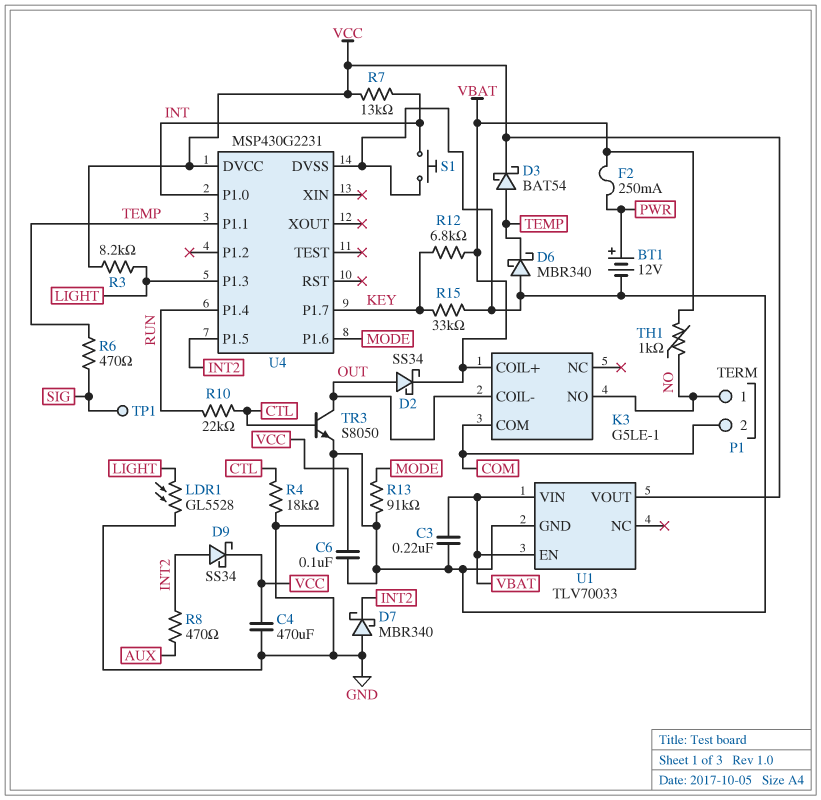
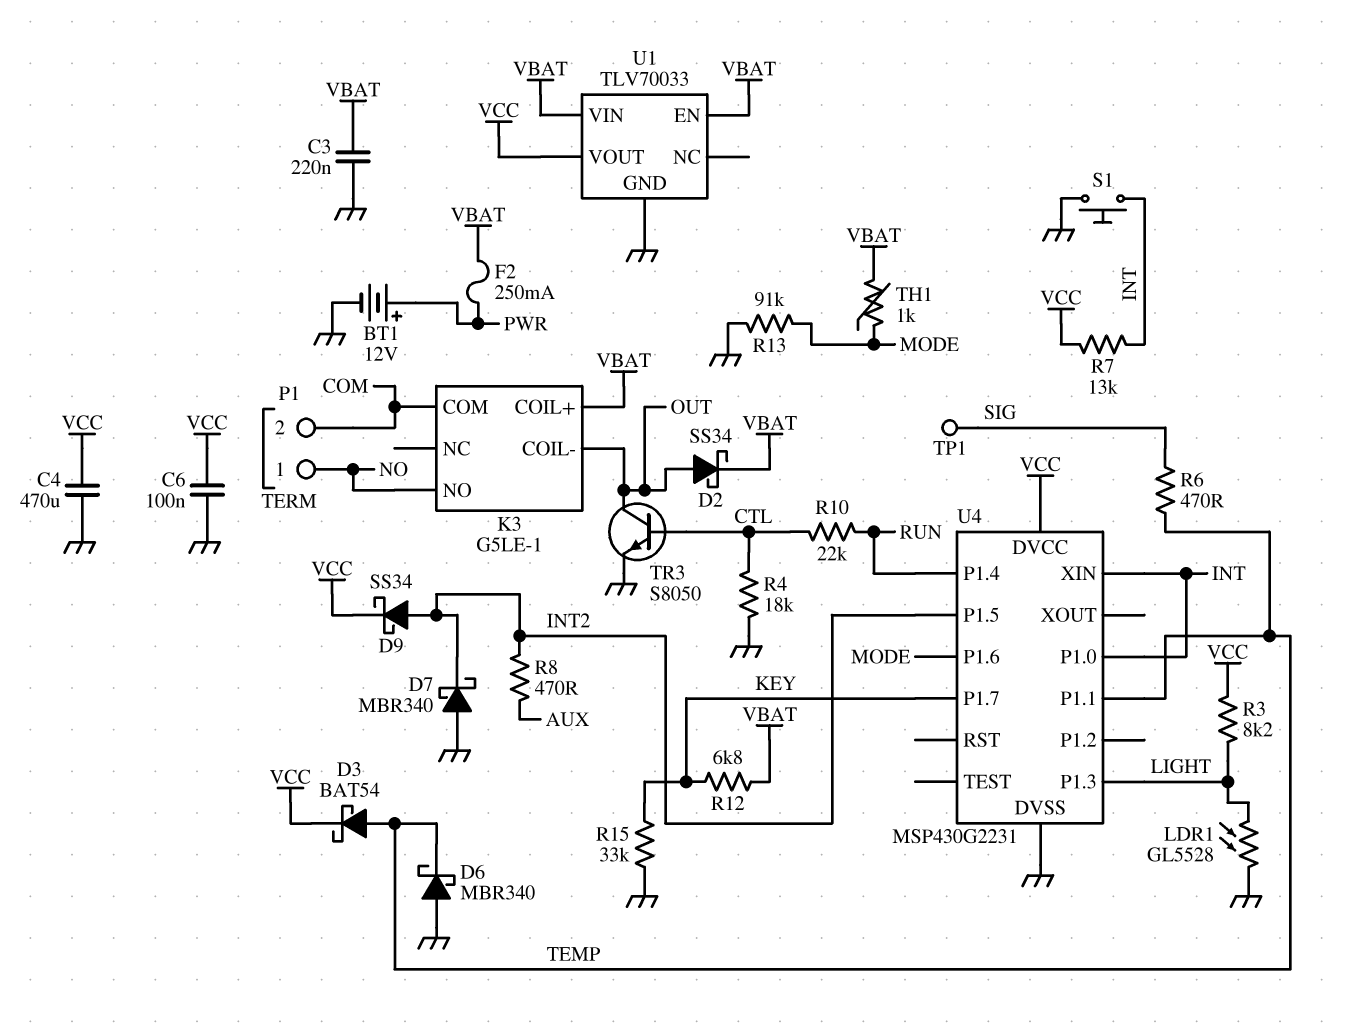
TH1: 1k (NO, VBAT) -> 1k (MODE, VBAT)
U4 pin XIN: none -> INT

